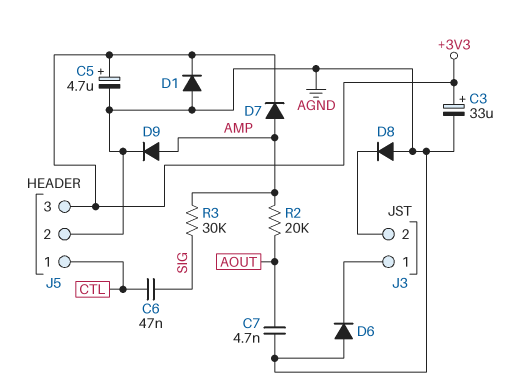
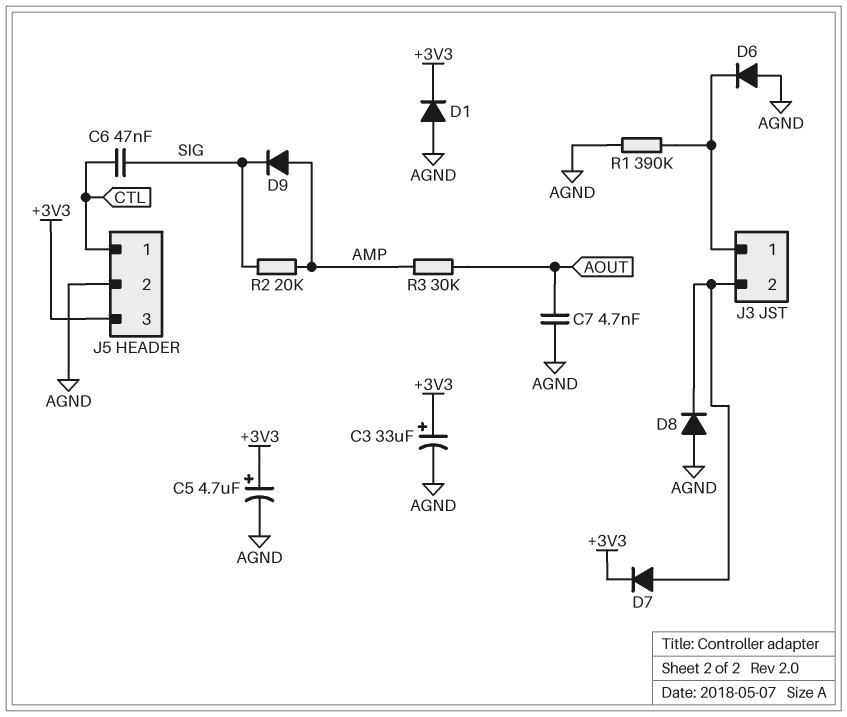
D7: diode (A AMP, K +3V3) -> diode (A J3/2, K +3V3)
D9: diode (A AMP, K AGND) -> diode (A AMP, K SIG)
R1: none -> 390k (AGND, J3/1)
R2: 20k (AMP, AOUT) -> 20k (AMP, SIG)
R3: 30k (AMP, SIG) -> 30k (AMP, AOUT)

